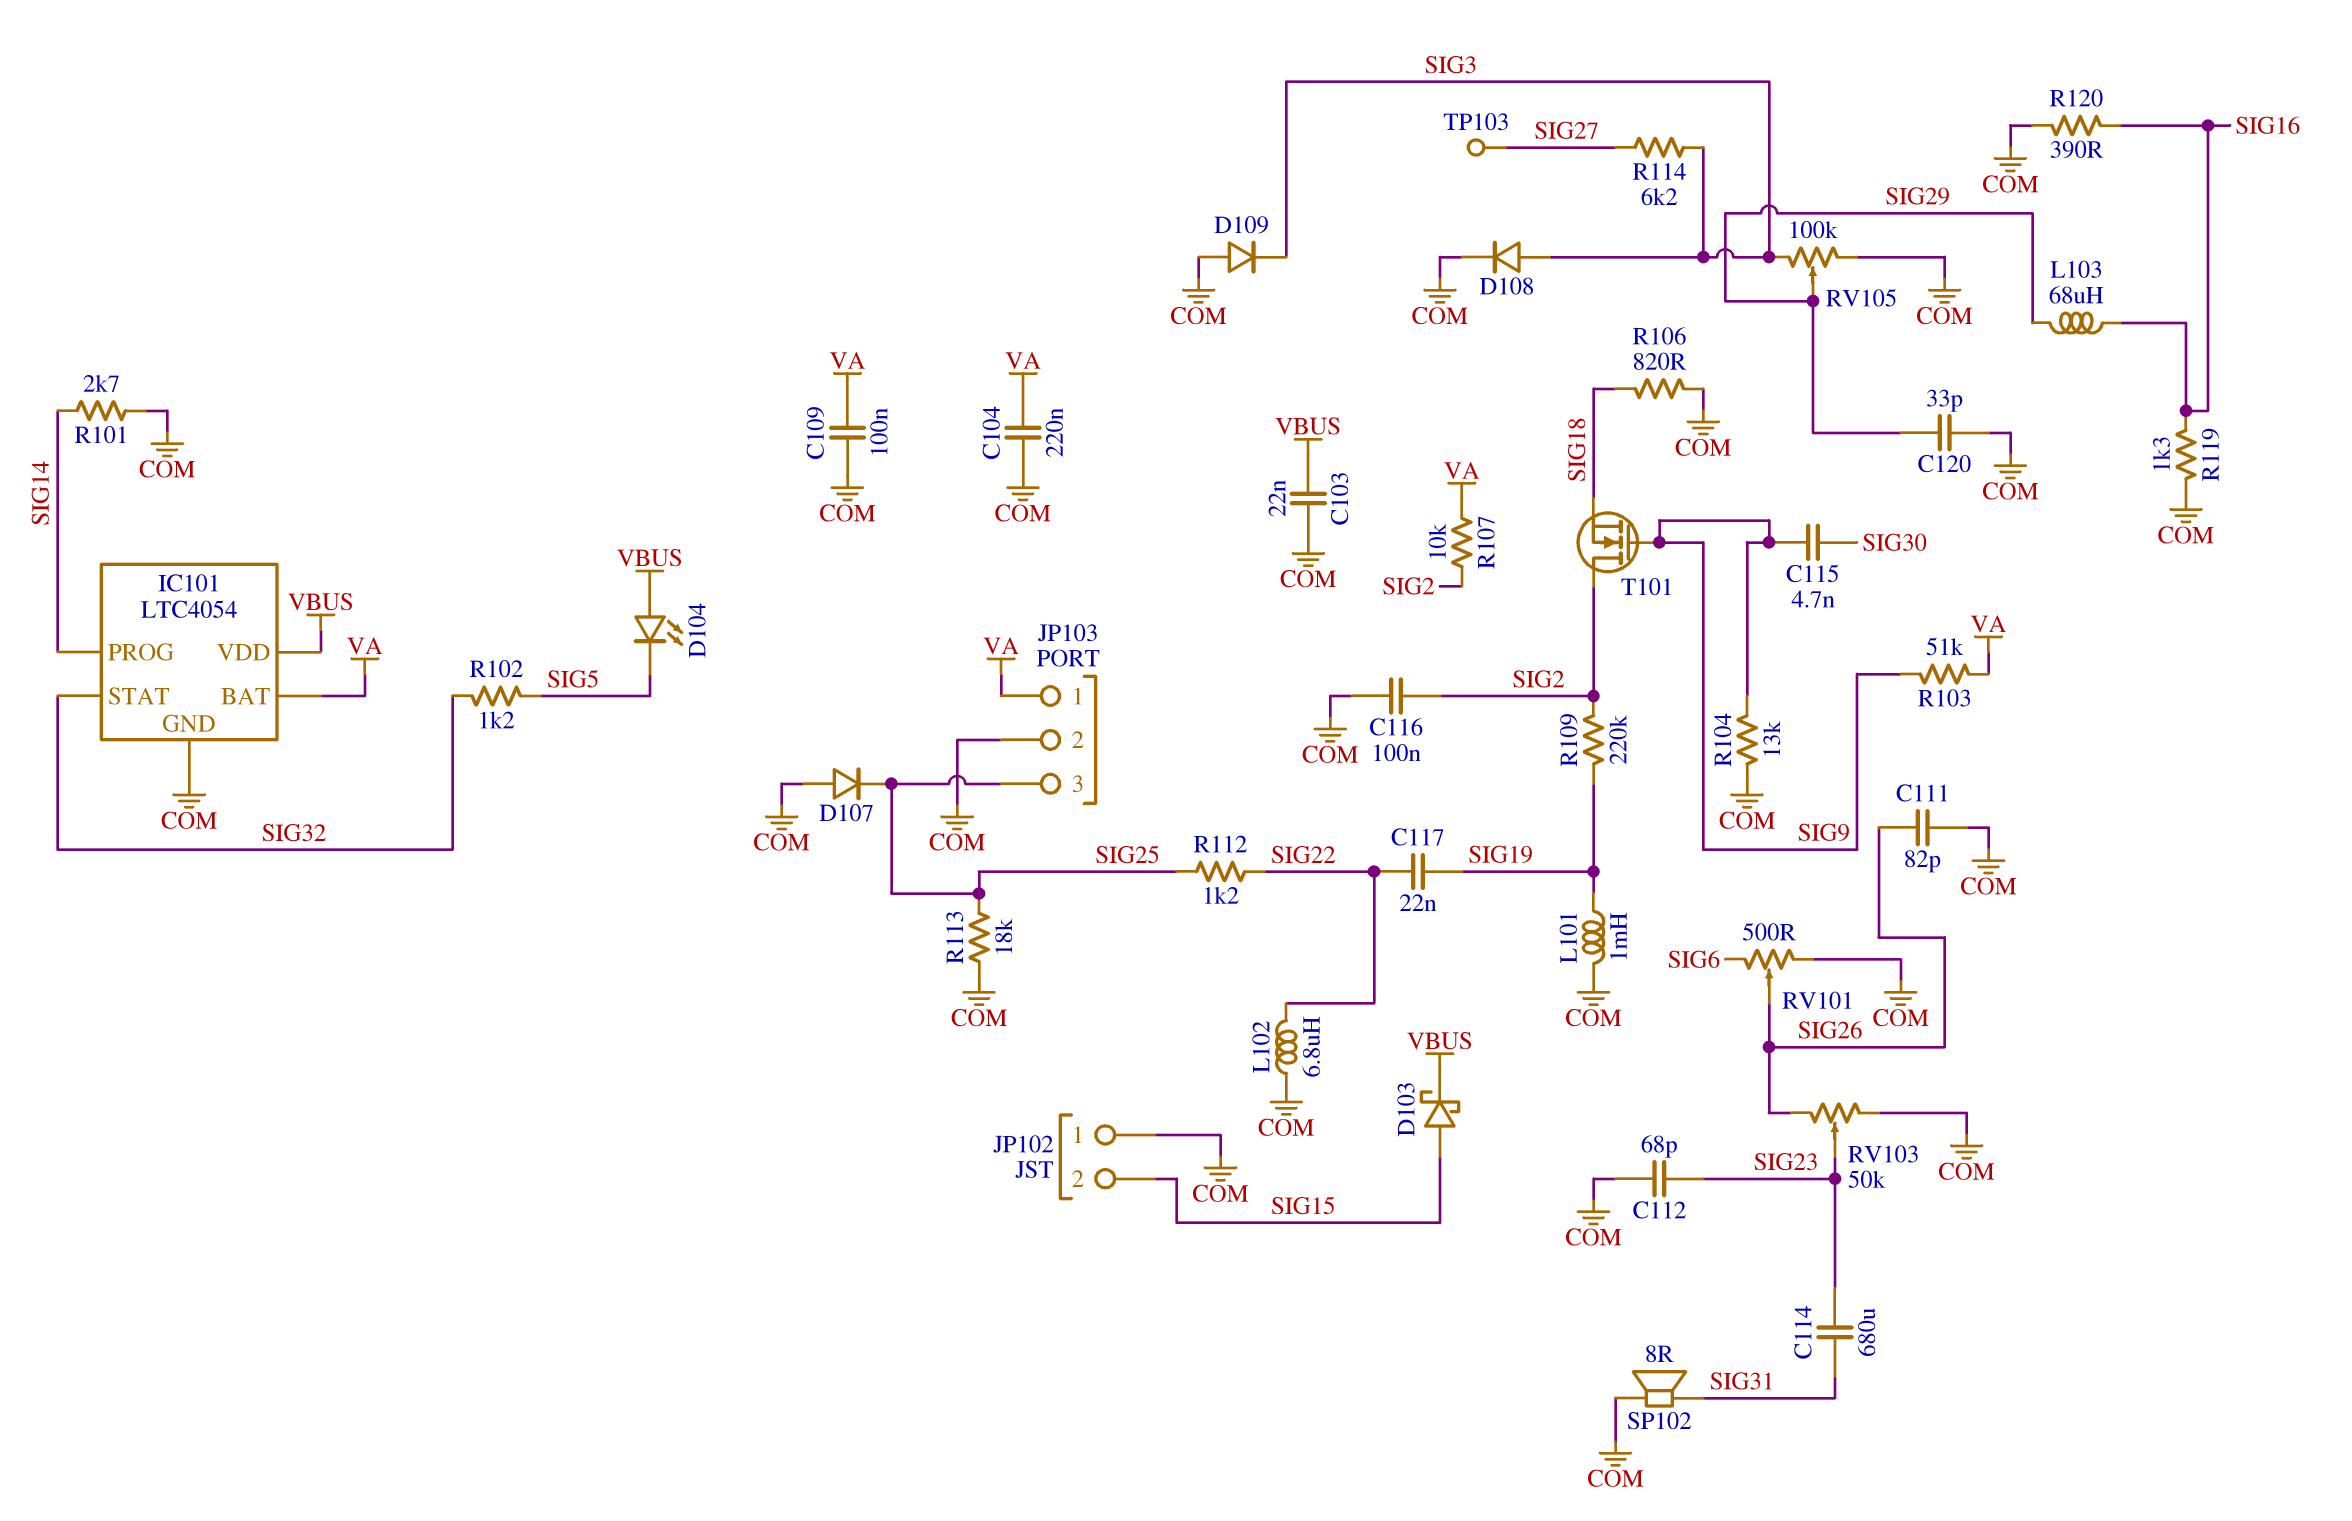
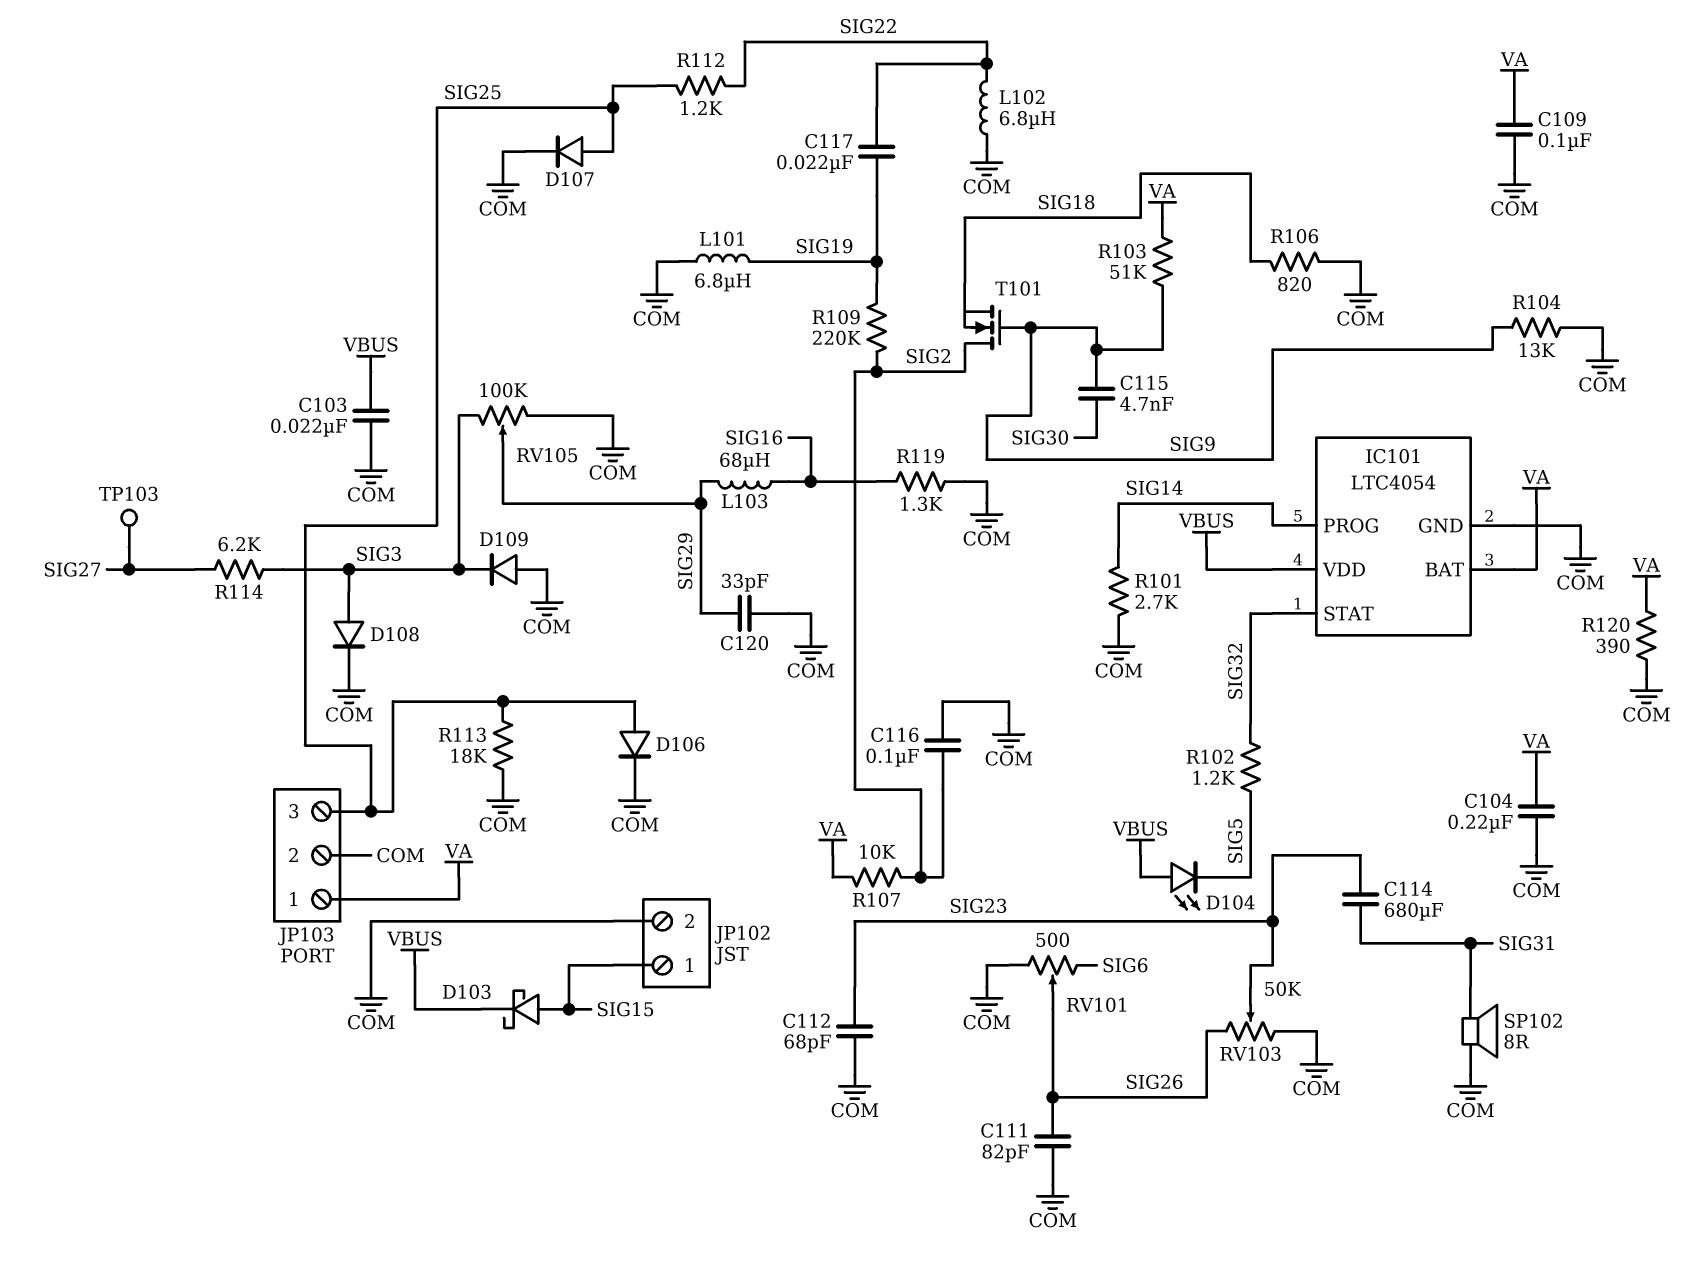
D106: none -> diode (A SIG25, K COM)
D107: diode (A COM, K SIG25) -> diode (A SIG25, K COM)
JP102 pin 1: COM -> SIG15
JP102 pin 2: SIG15 -> COM
L101: 1mH (COM, SIG19) -> 6.8uH (COM, SIG19)
R120: 390 (COM, SIG16) -> 390 (COM, VA)

